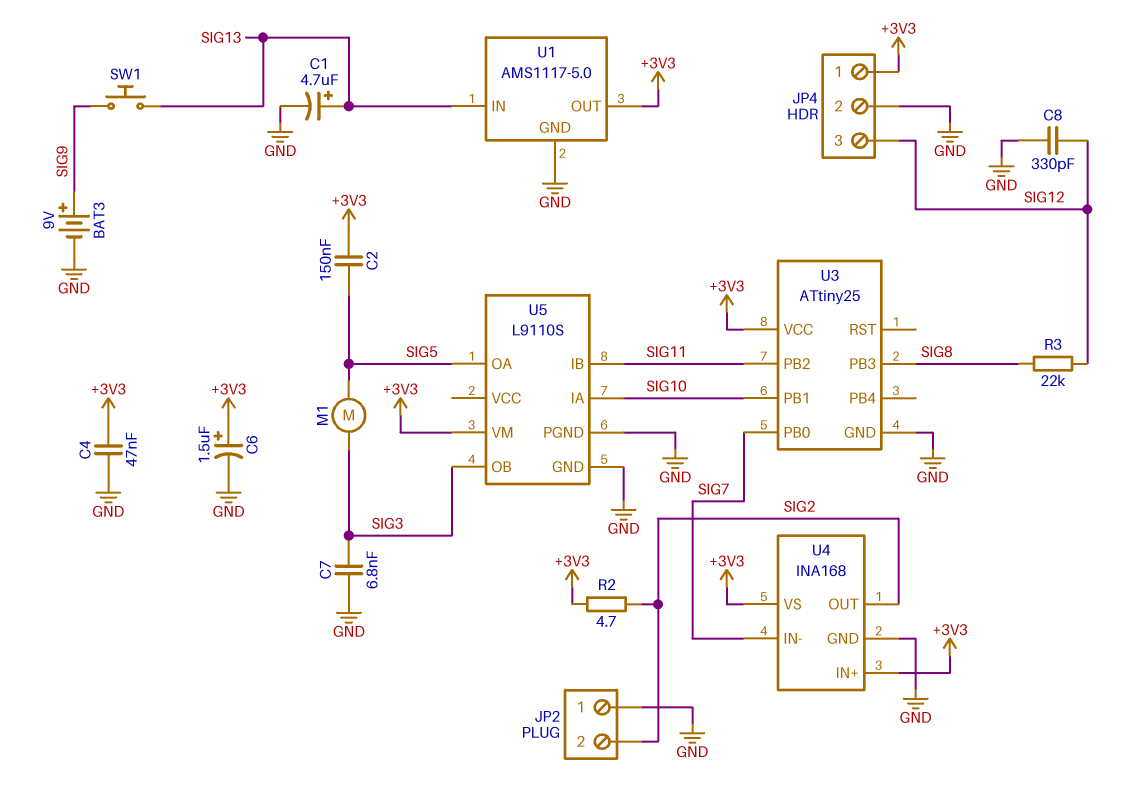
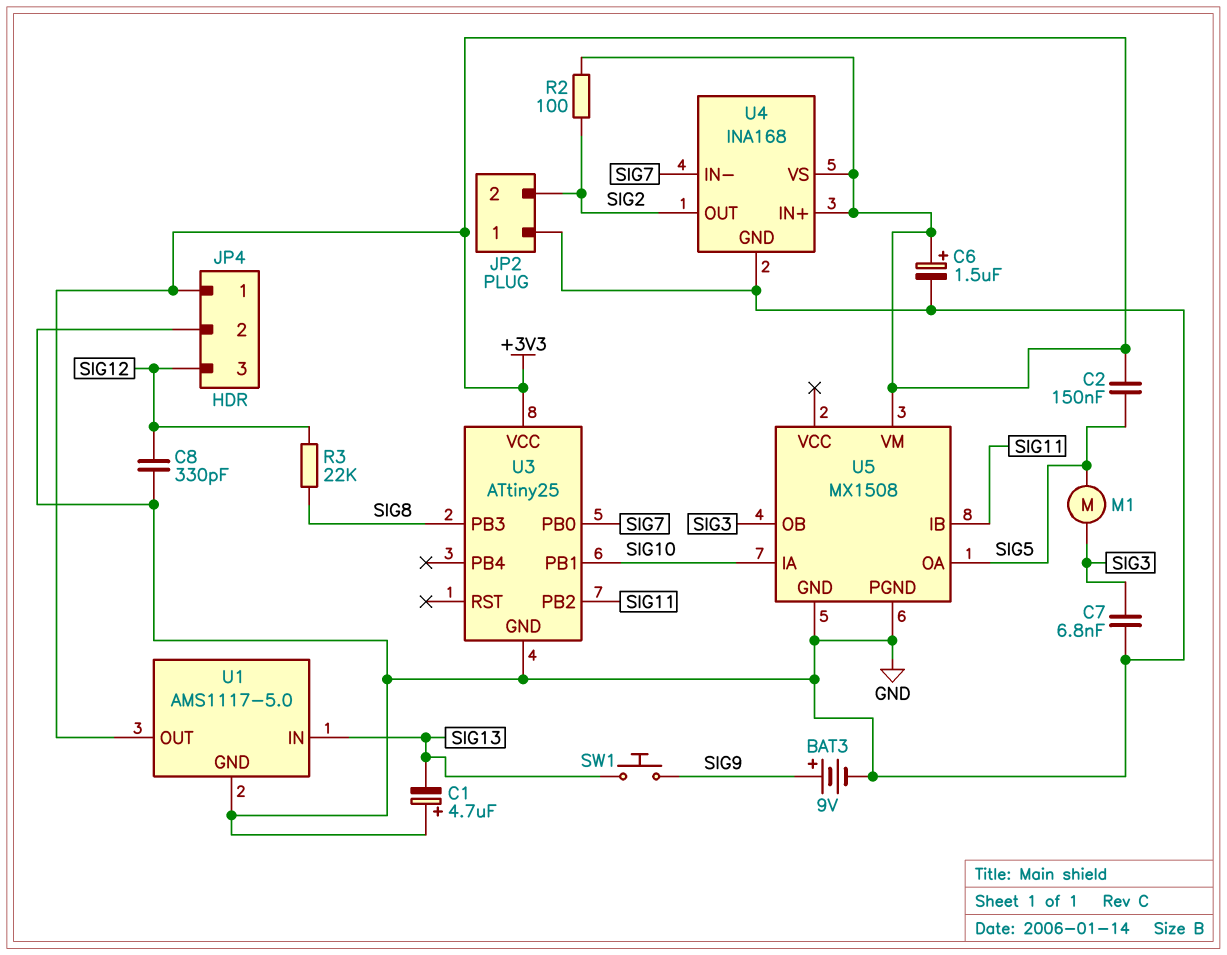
C1: 4.7uF (plus SIG13, minus GND) -> 4.7uF (plus GND, minus SIG13)
C4: 47nF (+3V3, GND) -> none
R2: 4.7 (+3V3, SIG2) -> 100 (+3V3, SIG2)
U5: L9110S -> MX1508

